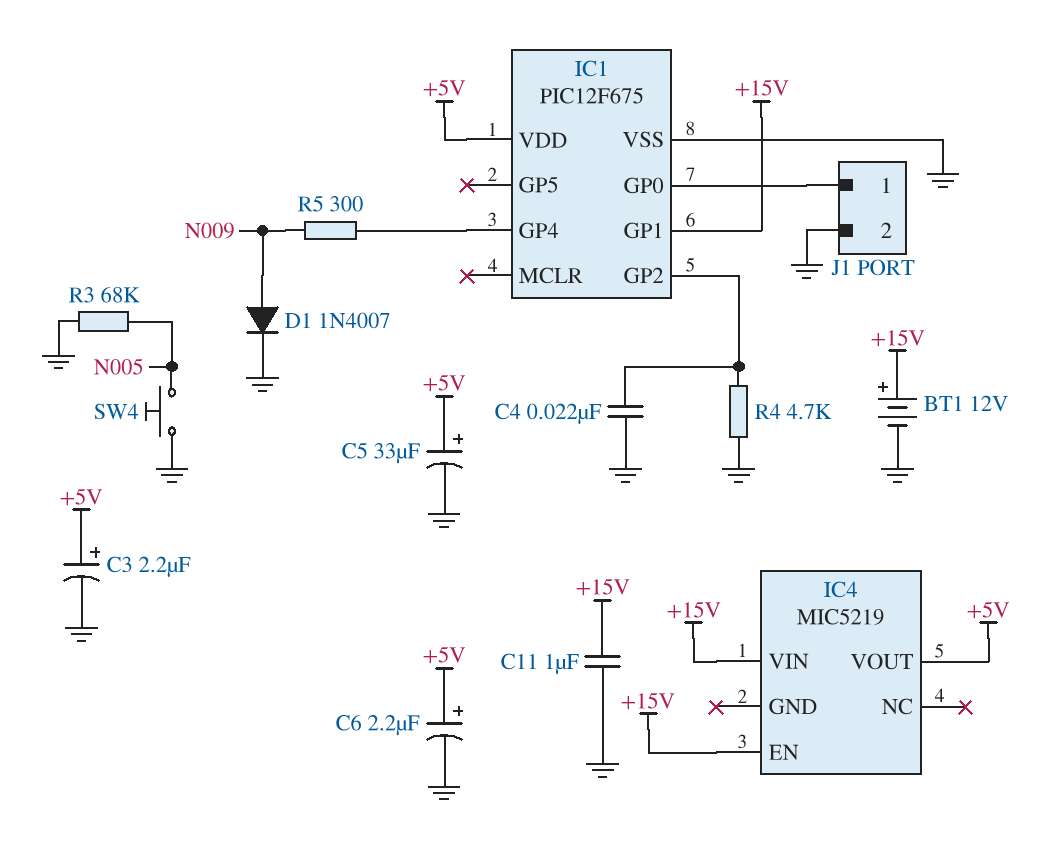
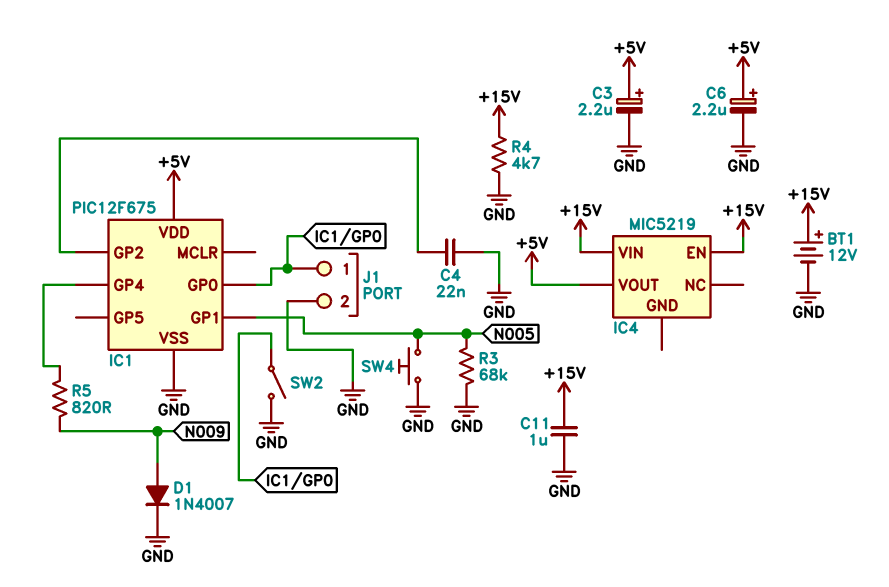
C5: 33uF (plus +5V, minus GND) -> none
IC1 pin GP1: +15V -> N005
R4: 4.7k (GND, IC1/GP2) -> 4.7k (+15V, GND)
R5: 300 (IC1/GP4, N009) -> 820 (IC1/GP4, N009)
SW2: none -> switch (GND, IC1/GP0)

